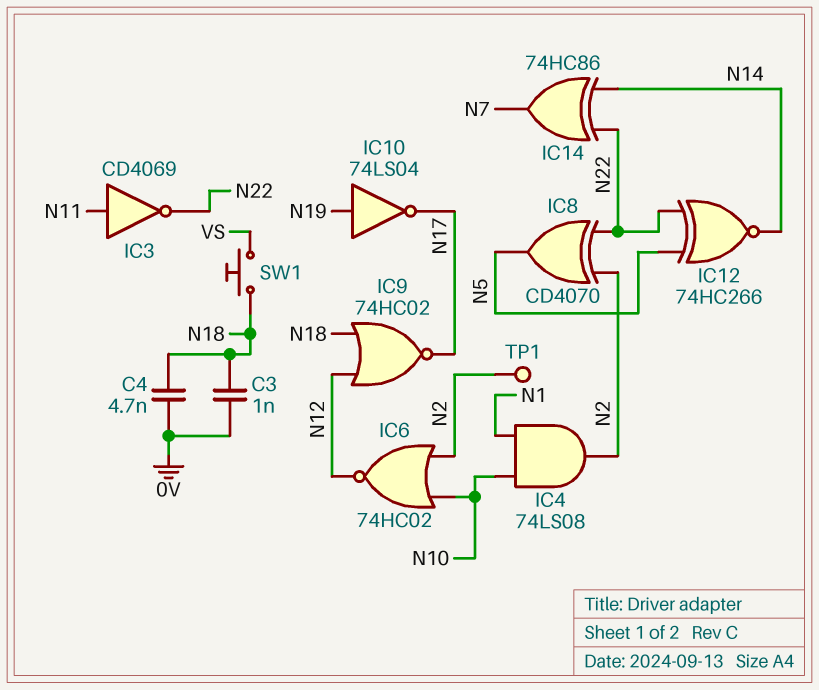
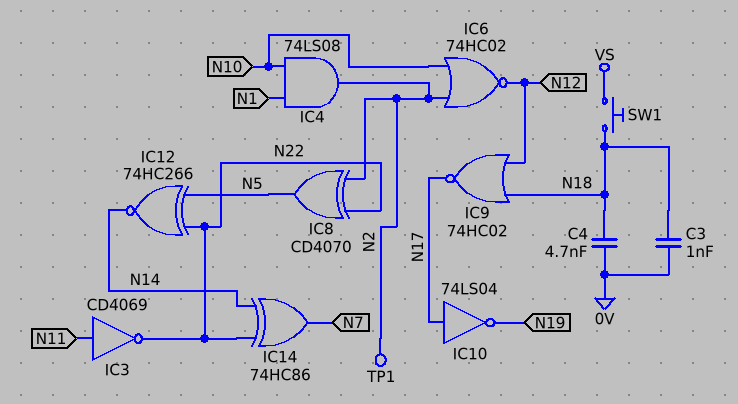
IC10: NOT 74LS04 (in N19, out N17) -> NOT 74LS04 (in N17, out N19)

